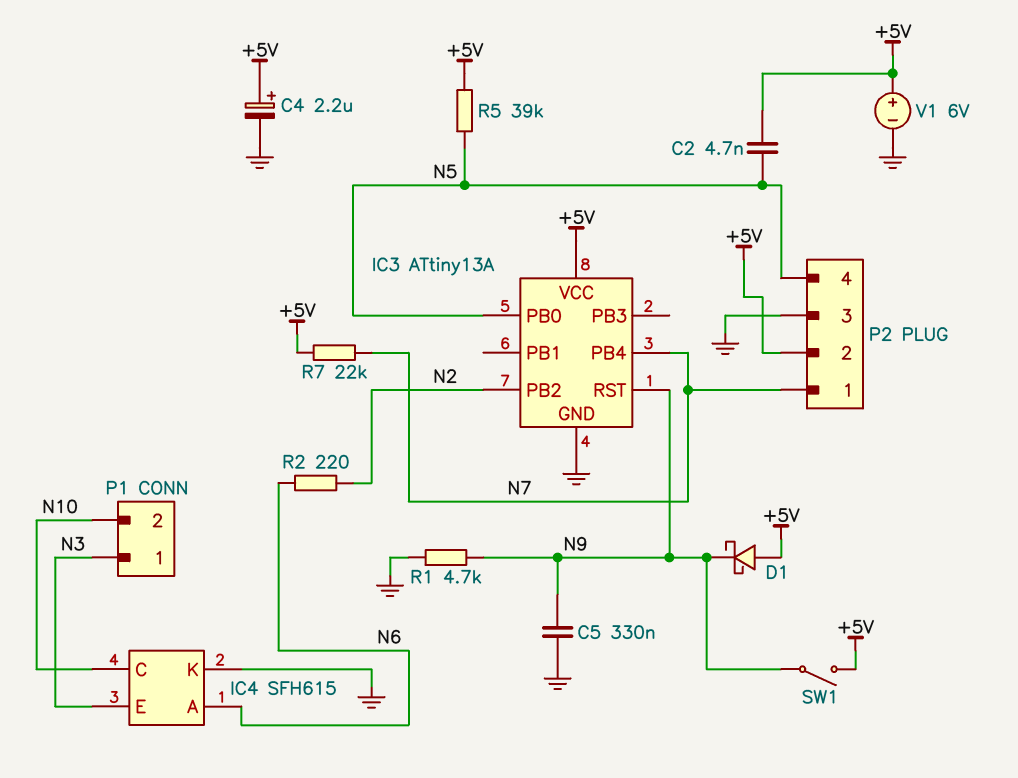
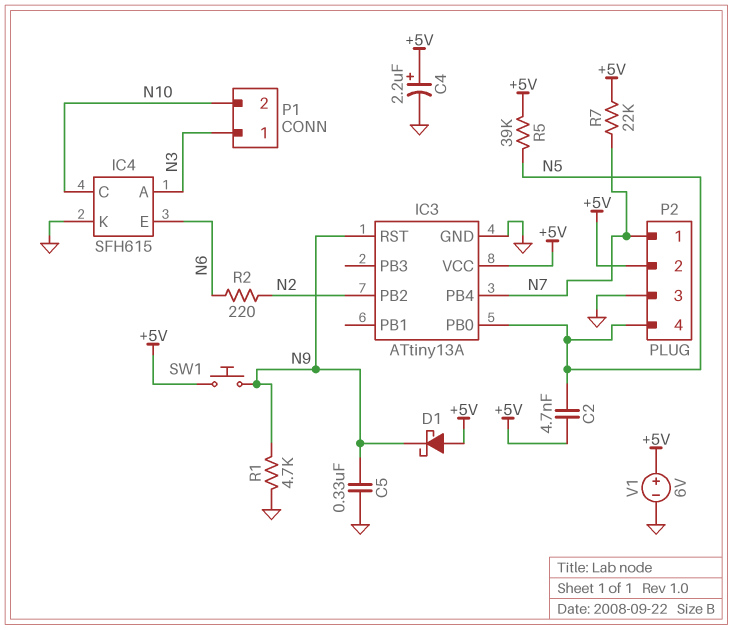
IC4 pin A: N6 -> N3
IC4 pin E: N3 -> N6
SW1: switch (+5V, N9) -> button (+5V, N9)

